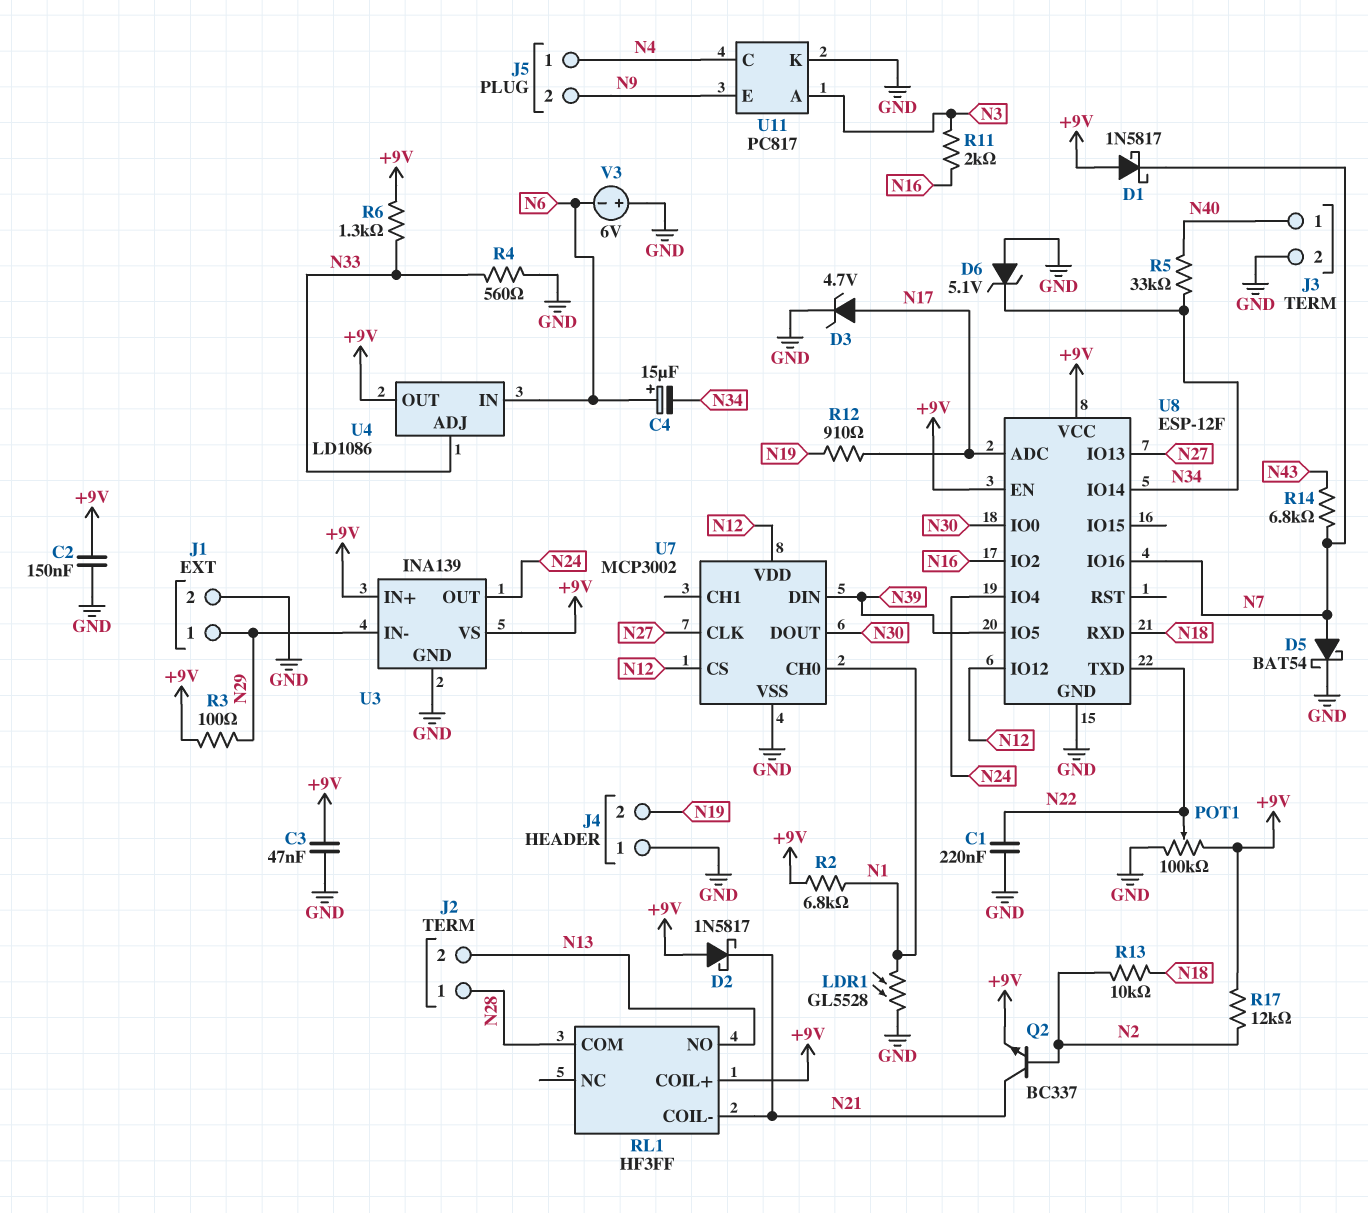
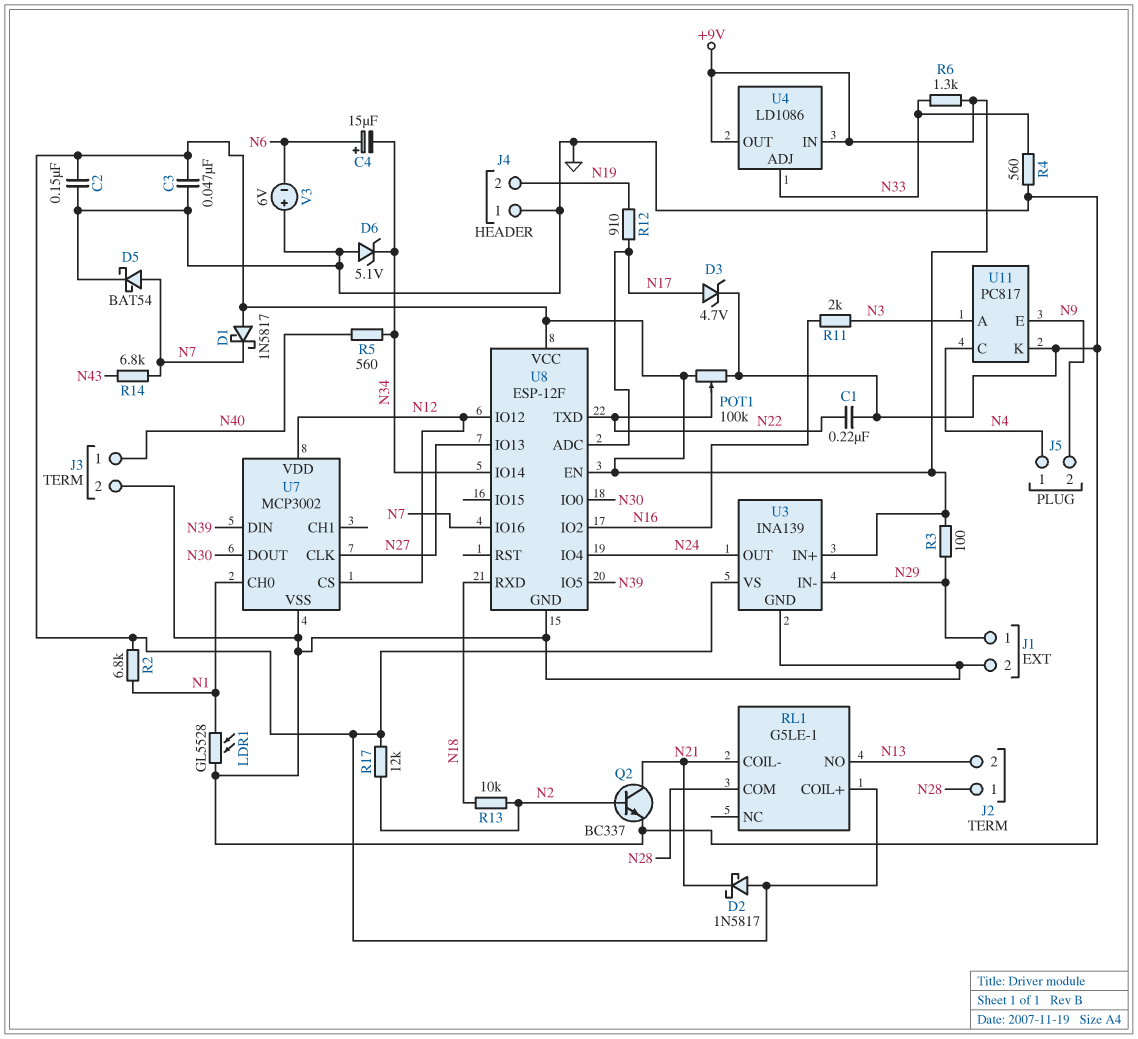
Q2: NPN BC337 (B N2, C N21, E +9V) -> NPN BC337 (B N2, C N21, E GND)
R5: 33k (N34, N40) -> 560 (N34, N40)
RL1: HF3FF -> G5LE-1
U4 pin IN: N6 -> +9V

